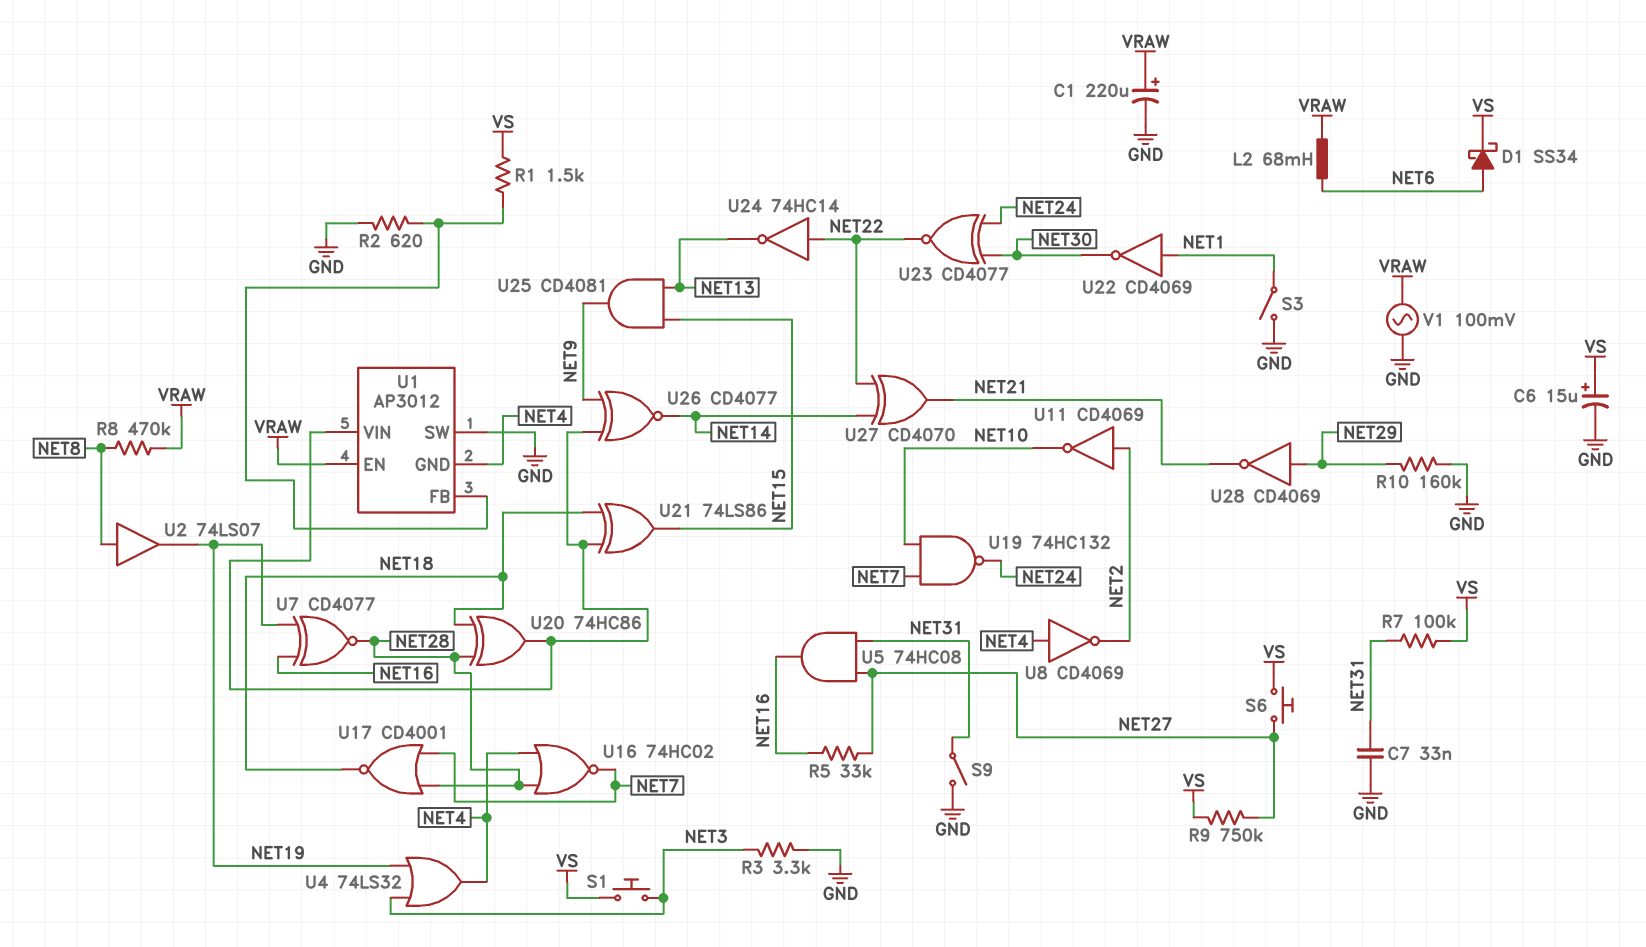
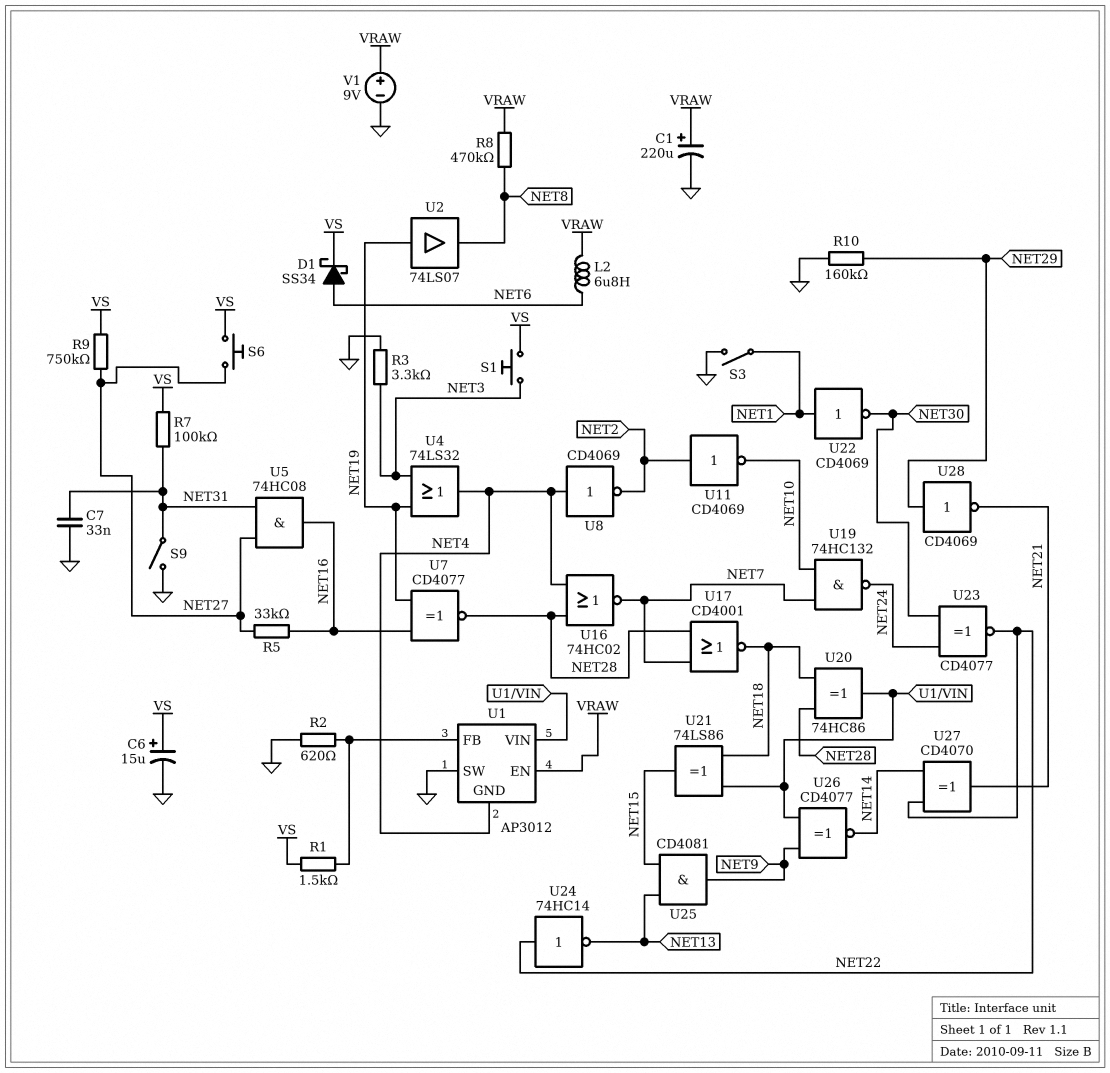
L2: 68mH (NET6, VRAW) -> 6.8uH (NET6, VRAW)
U2: buffer 74LS07 (in NET8, out NET19) -> buffer 74LS07 (in NET19, out NET8)
V1: AC 100mV (GND, VRAW) -> 9V (plus VRAW, minus GND)

